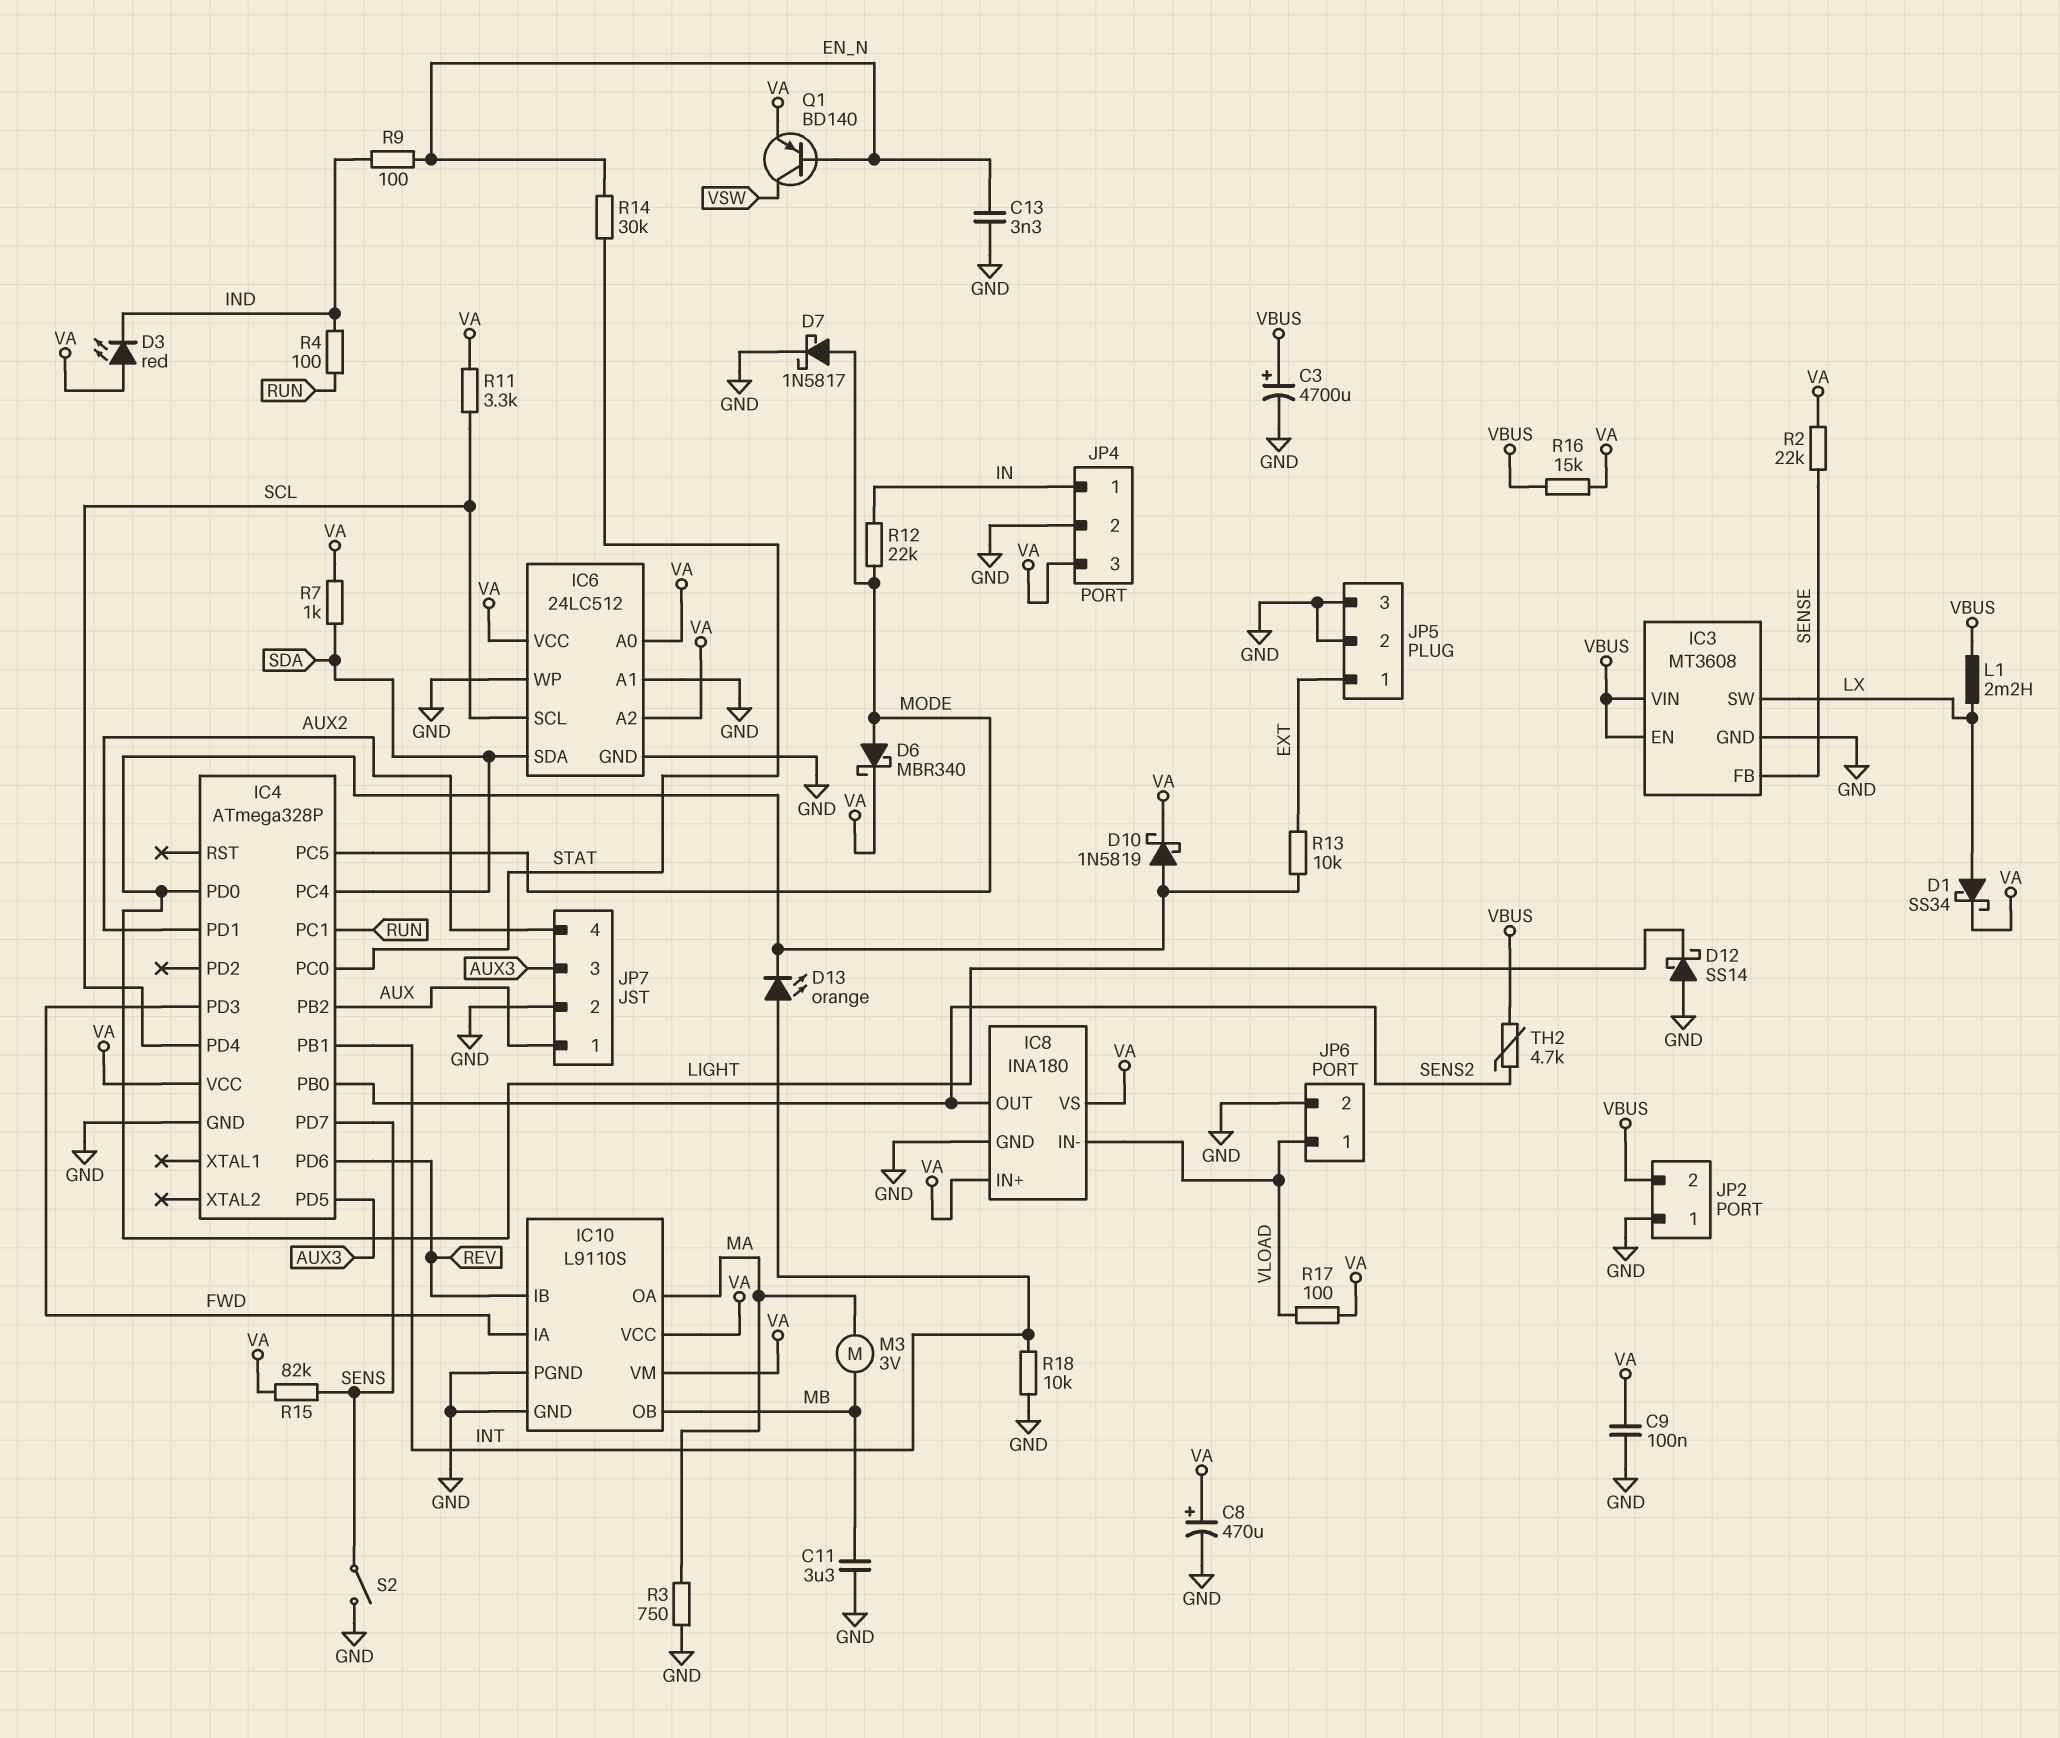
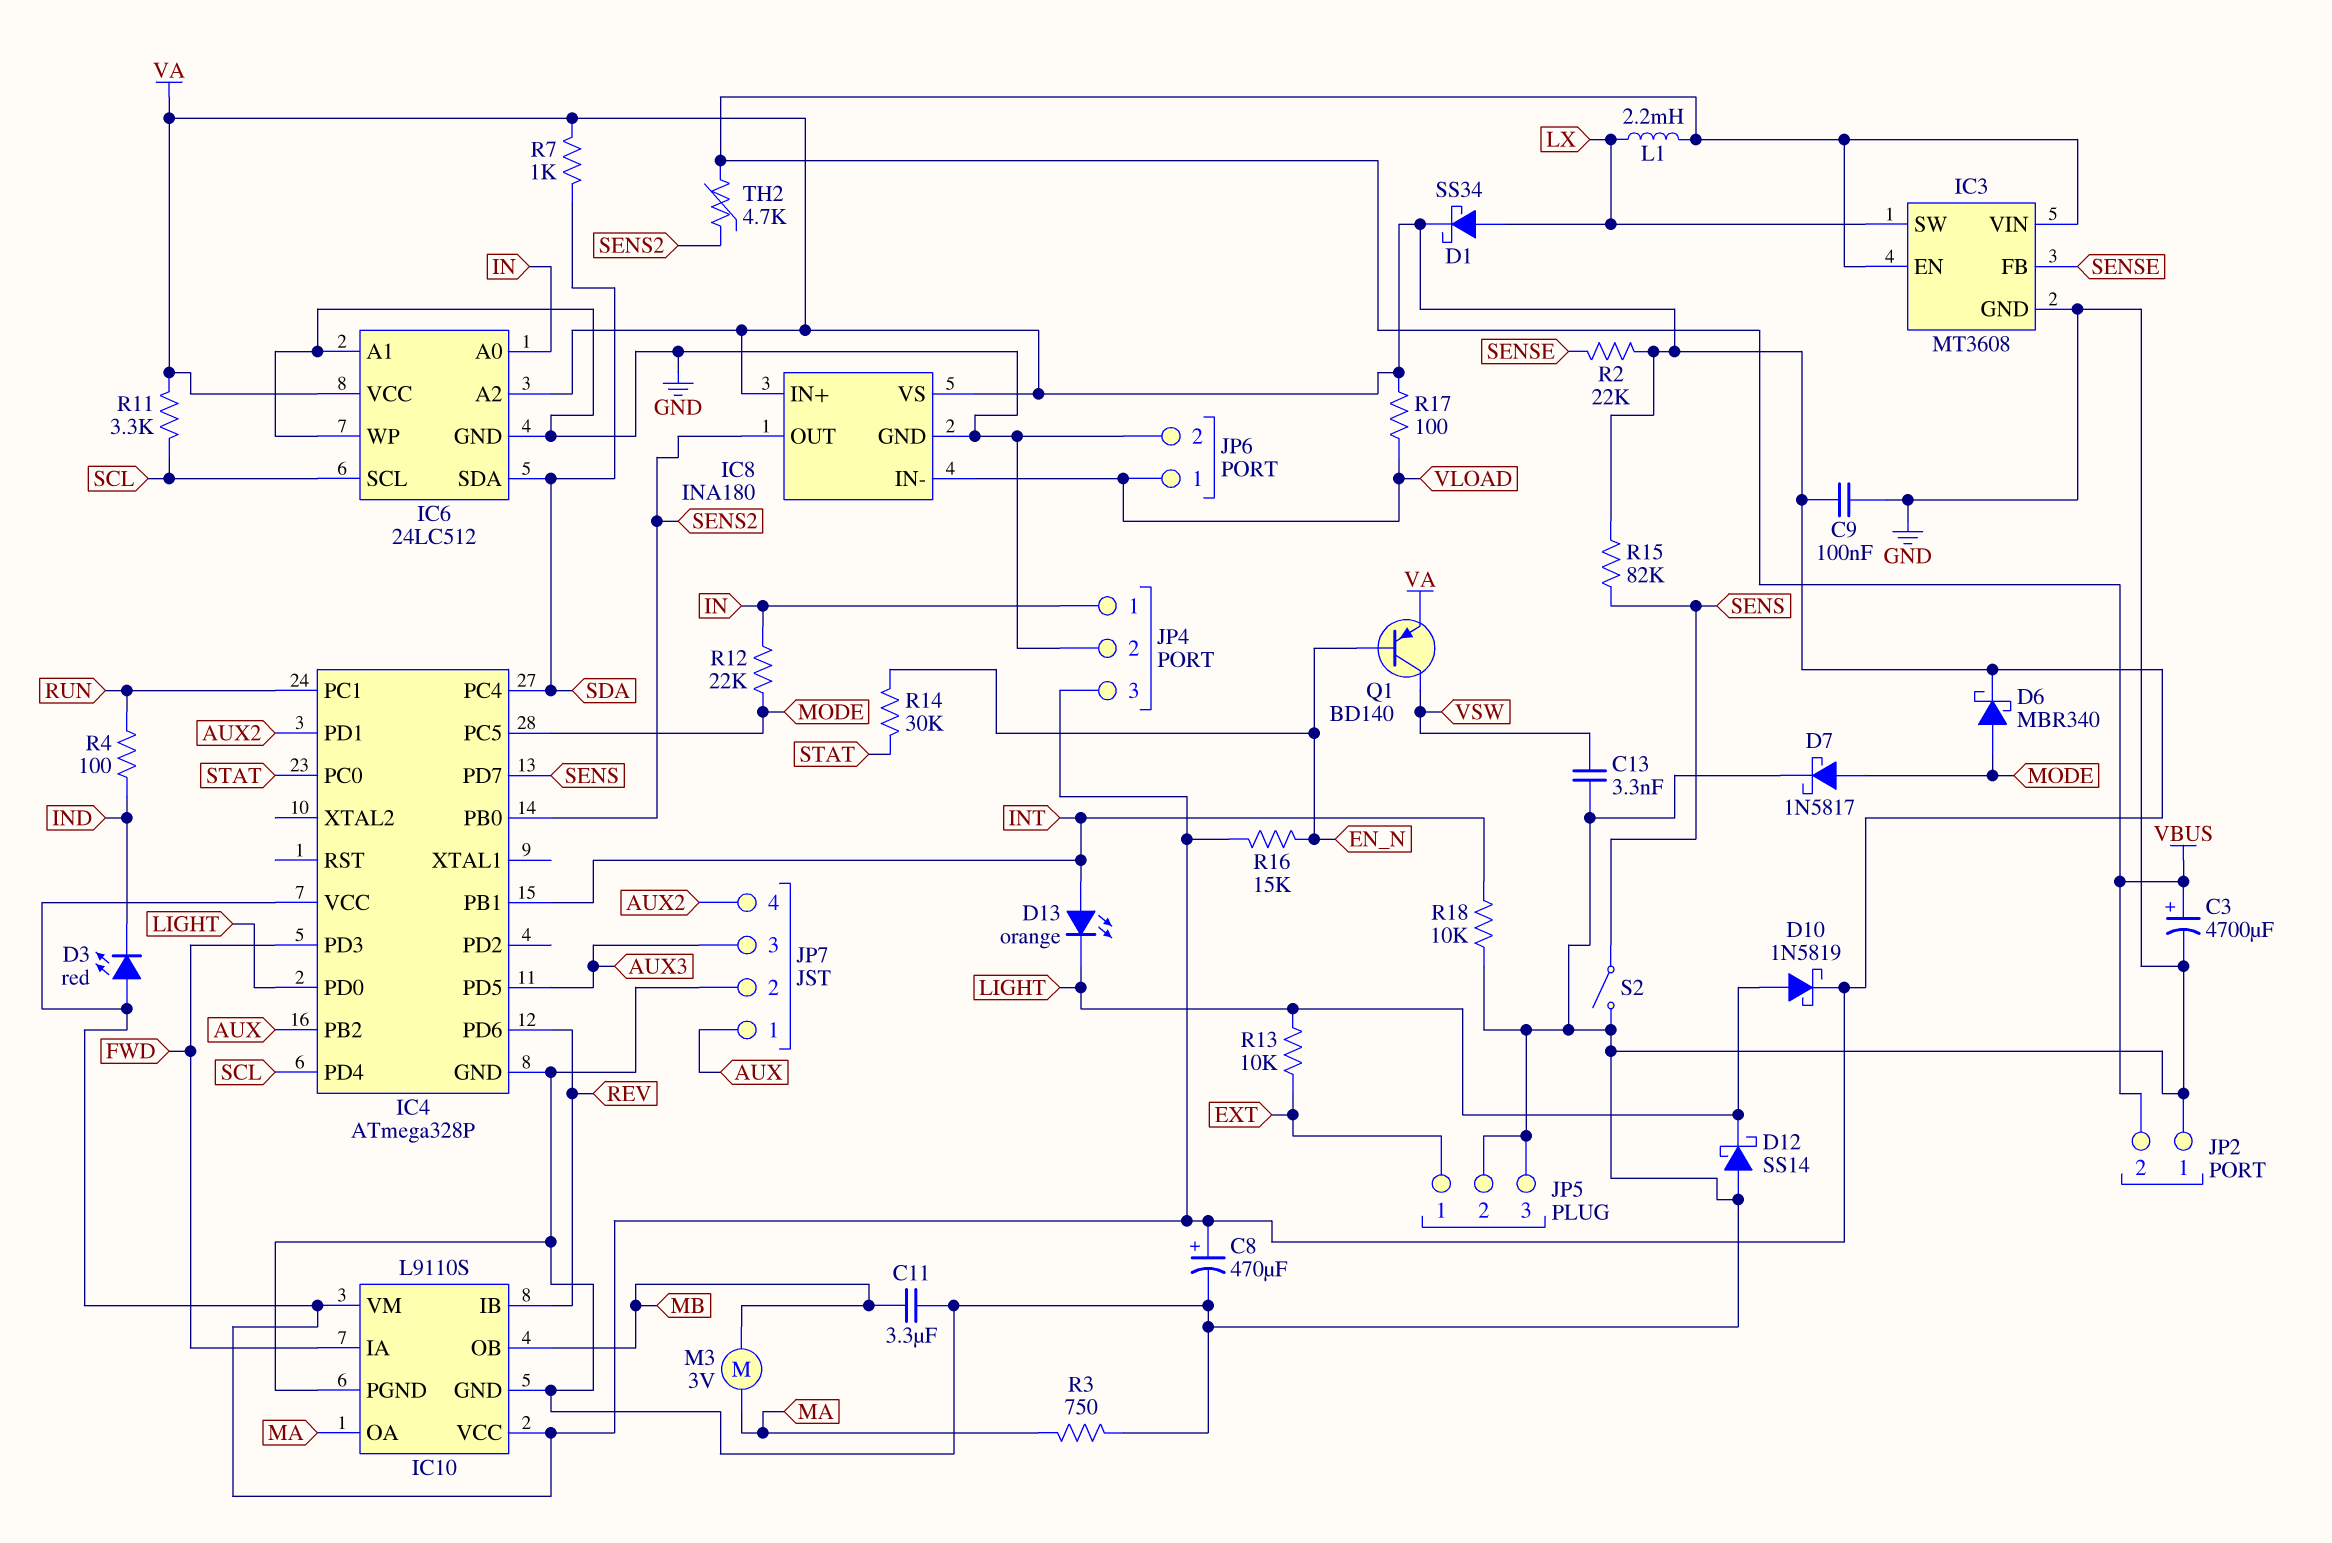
C13: 3.3nF (EN_N, GND) -> 3.3nF (GND, VSW)
IC6 pin A0: VA -> IN
R9: 100 (EN_N, IND) -> none
R16: 15k (VA, VBUS) -> 15k (EN_N, VA)

